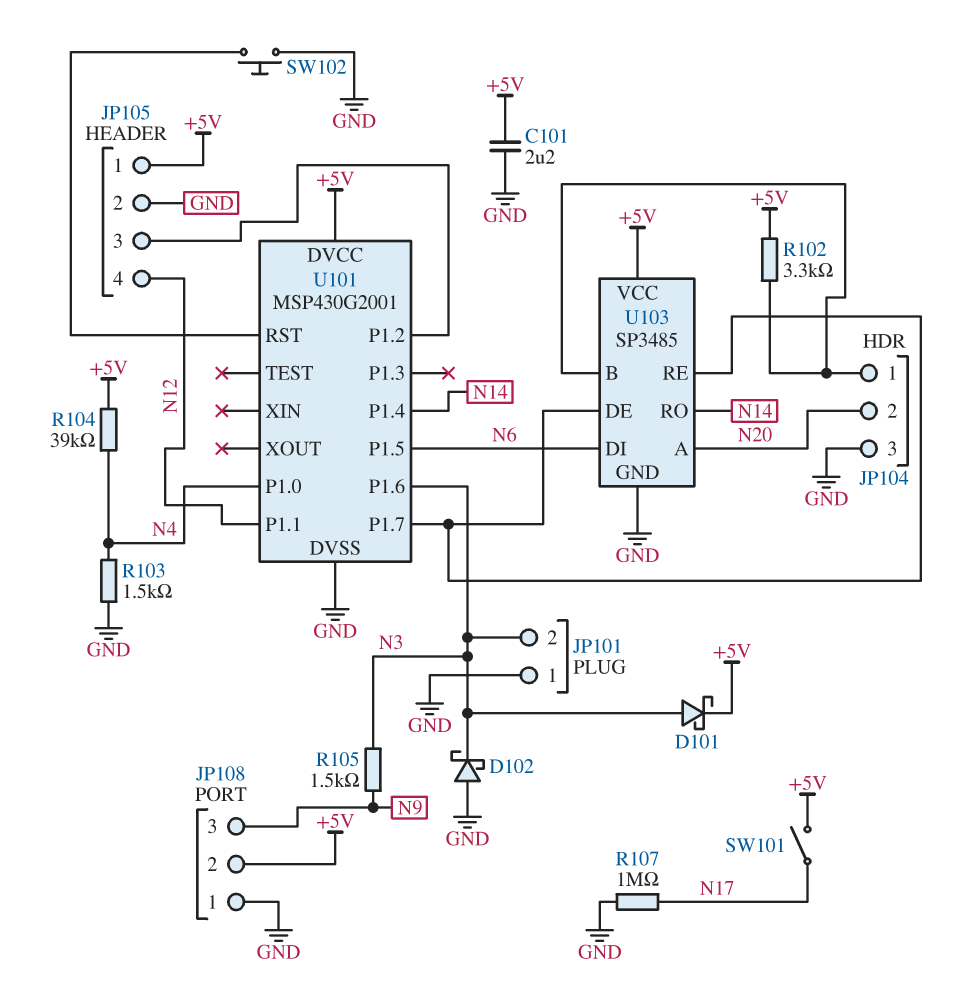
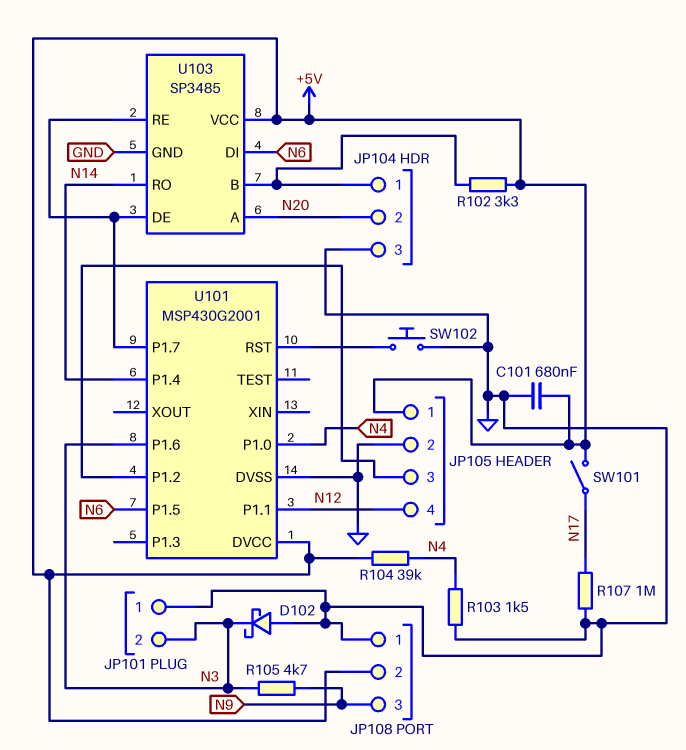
C101: 2.2uF (+5V, GND) -> 680nF (+5V, GND)
D101: schottky (A N3, K +5V) -> none
R105: 1.5k (N3, N9) -> 4.7k (N3, N9)

